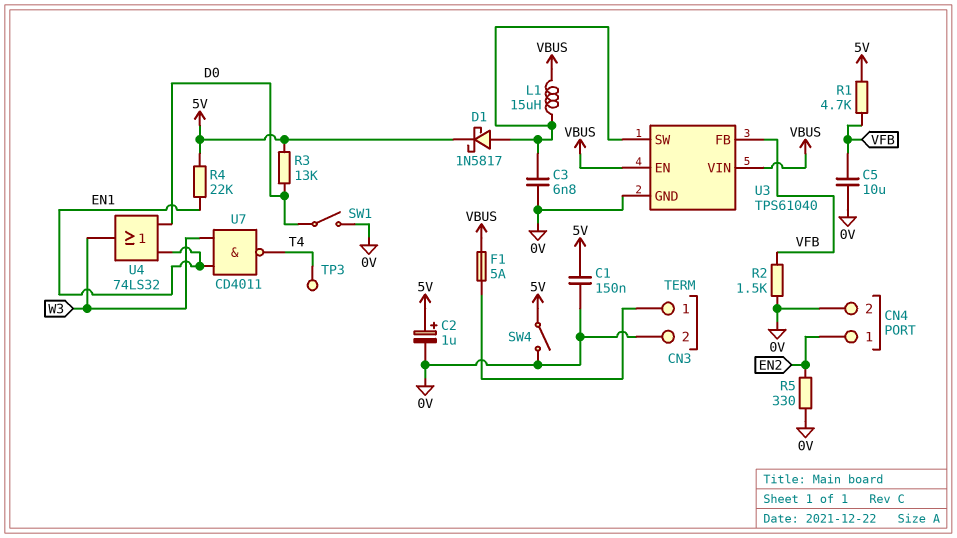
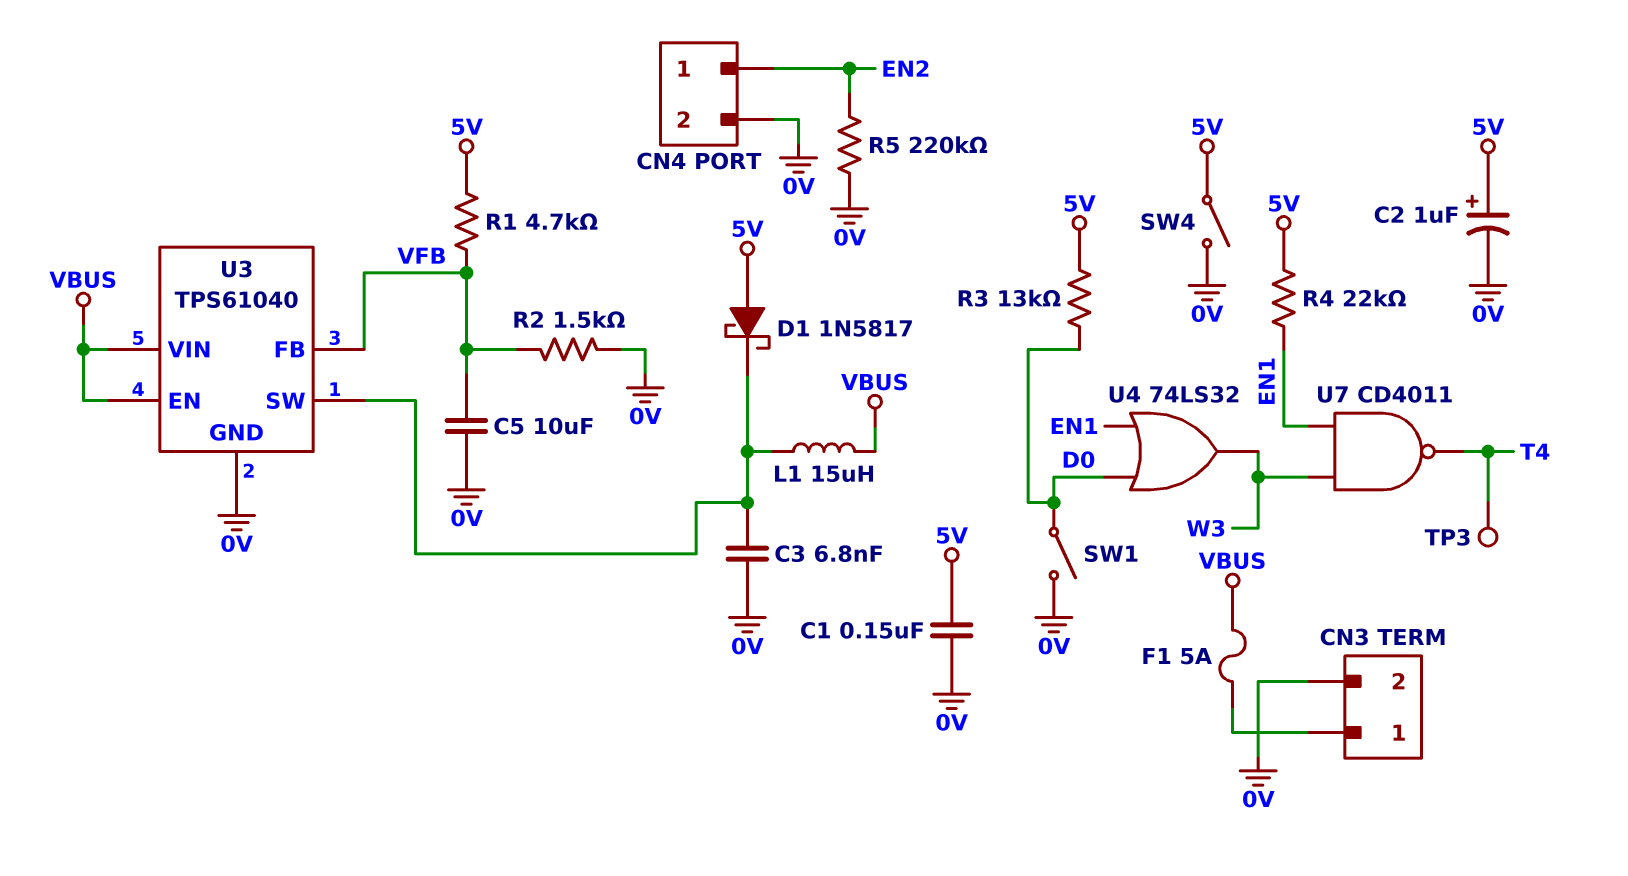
D1: schottky 1N5817 (A U3/SW, K 5V) -> schottky 1N5817 (A 5V, K U3/SW)
R5: 330 (0V, EN2) -> 220k (0V, EN2)

